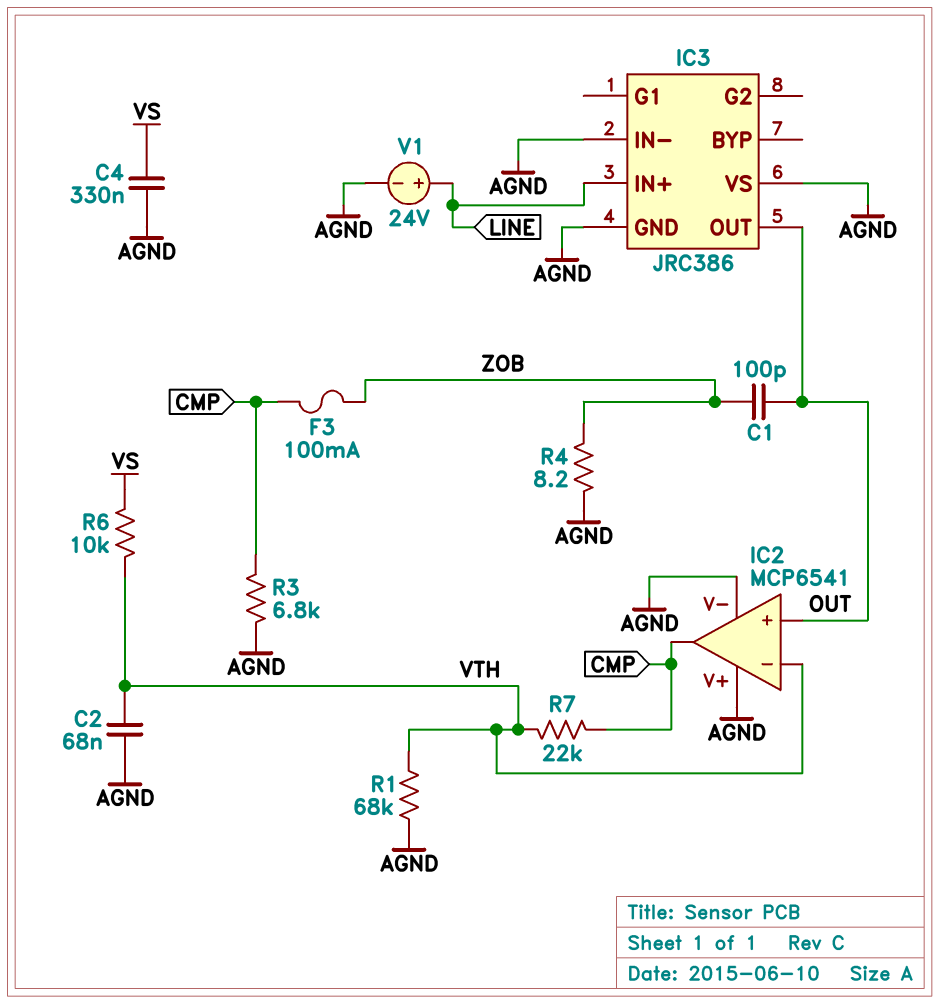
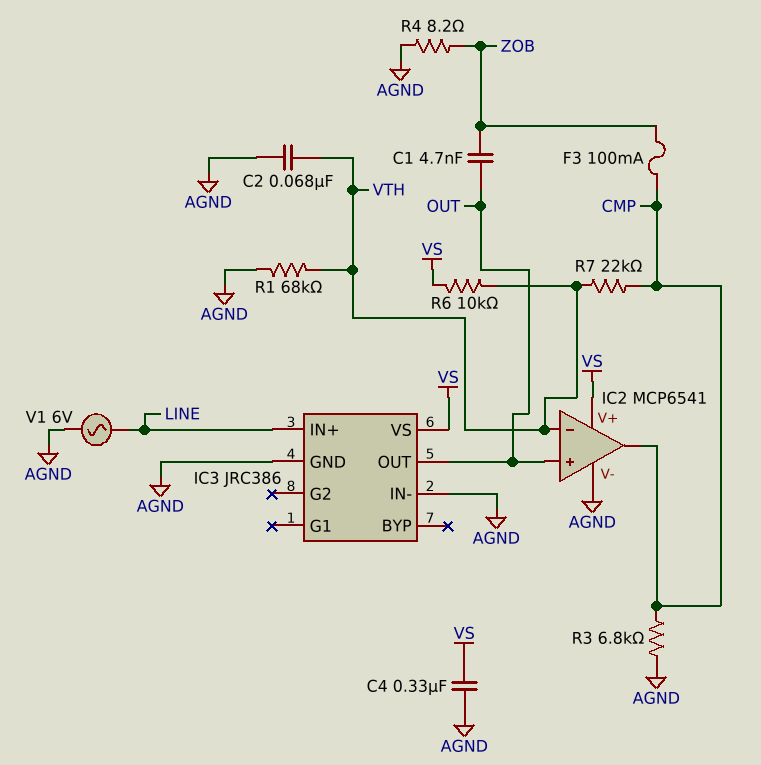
C1: 100pF (OUT, ZOB) -> 4.7nF (OUT, ZOB)
IC2 pin V+: AGND -> VS
IC3 pin VS: AGND -> VS
V1: 24V (plus LINE, minus AGND) -> AC 6V (AGND, LINE)

